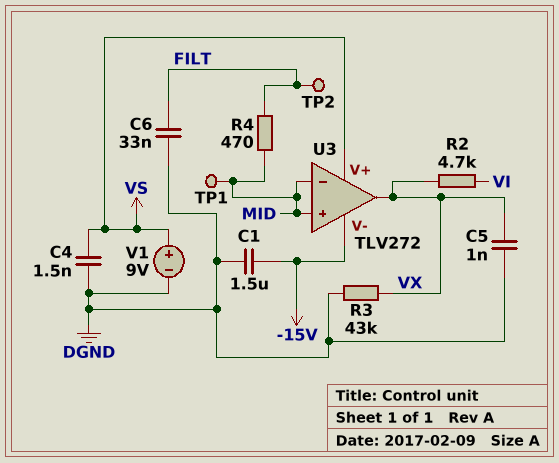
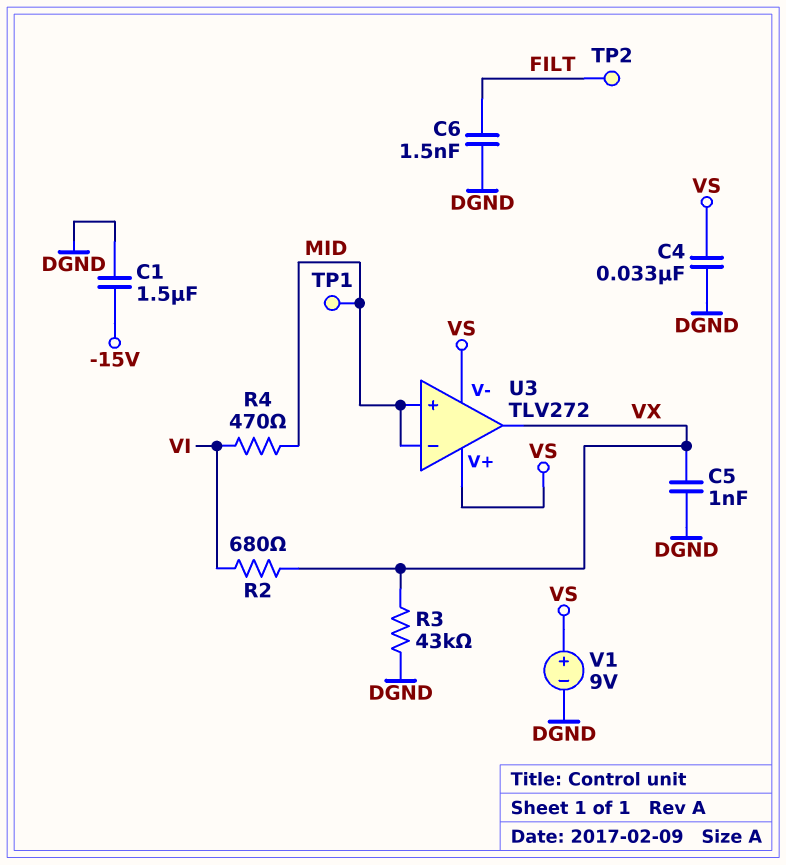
C4: 1.5nF (DGND, VS) -> 33nF (DGND, VS)
C6: 33nF (DGND, FILT) -> 1.5nF (DGND, FILT)
R2: 4.7k (VI, VX) -> 680 (VI, VX)
R4: 470 (FILT, MID) -> 470 (MID, VI)
U3 pin V-: -15V -> VS

